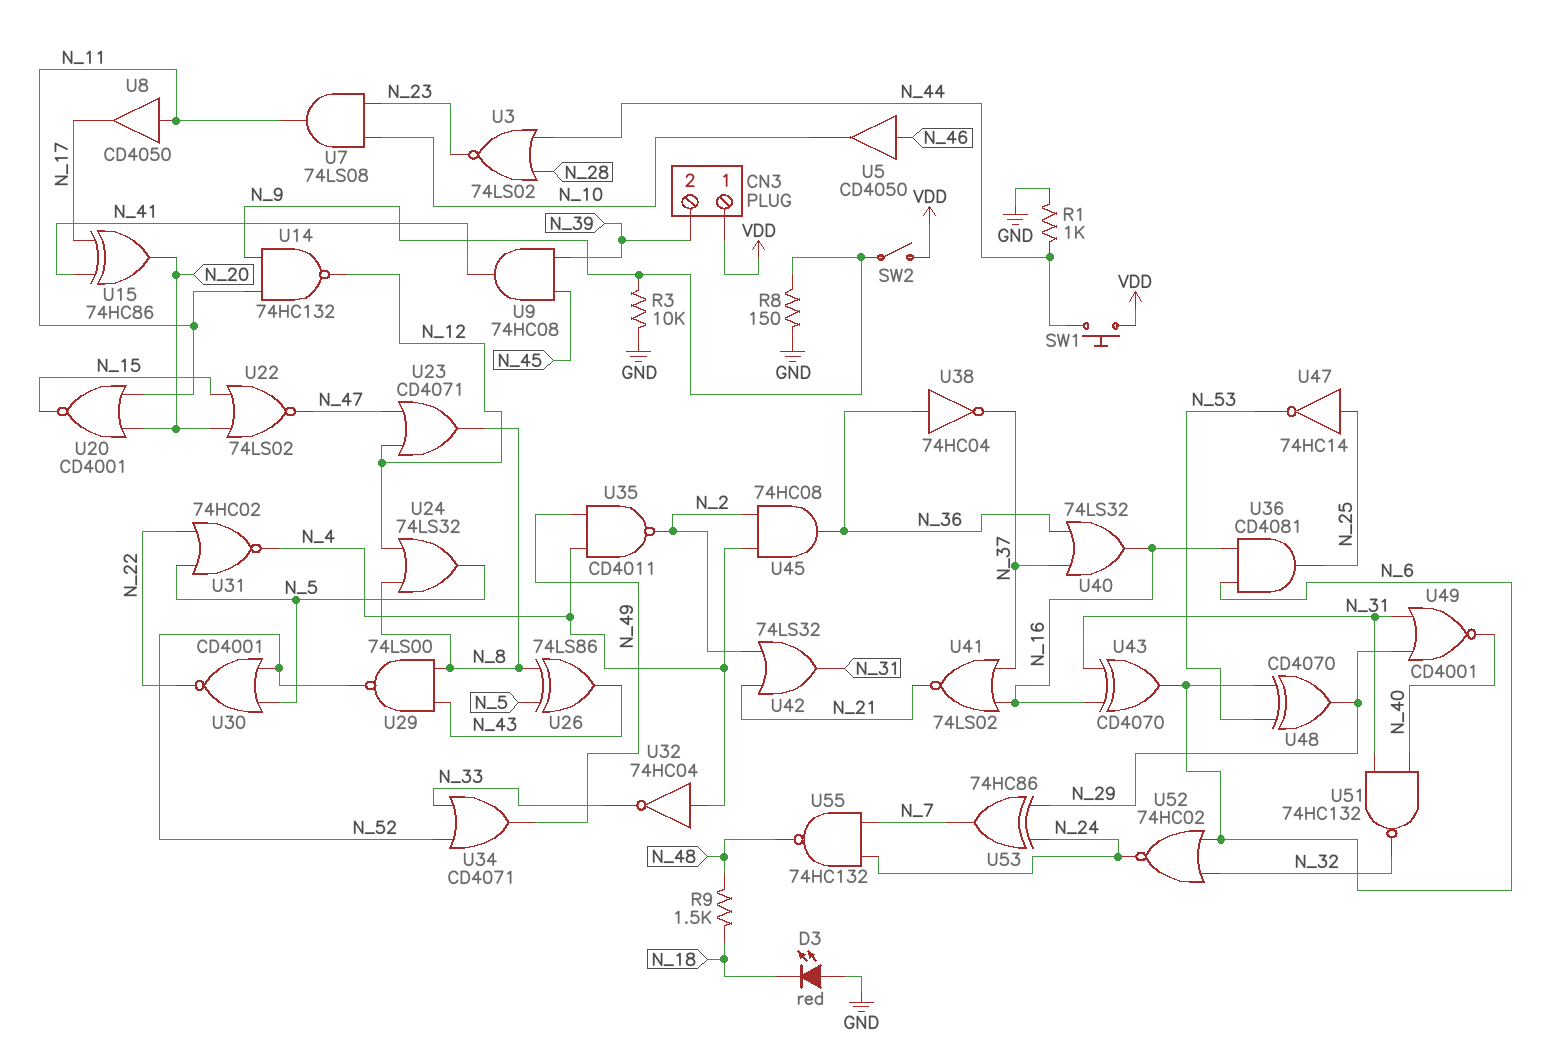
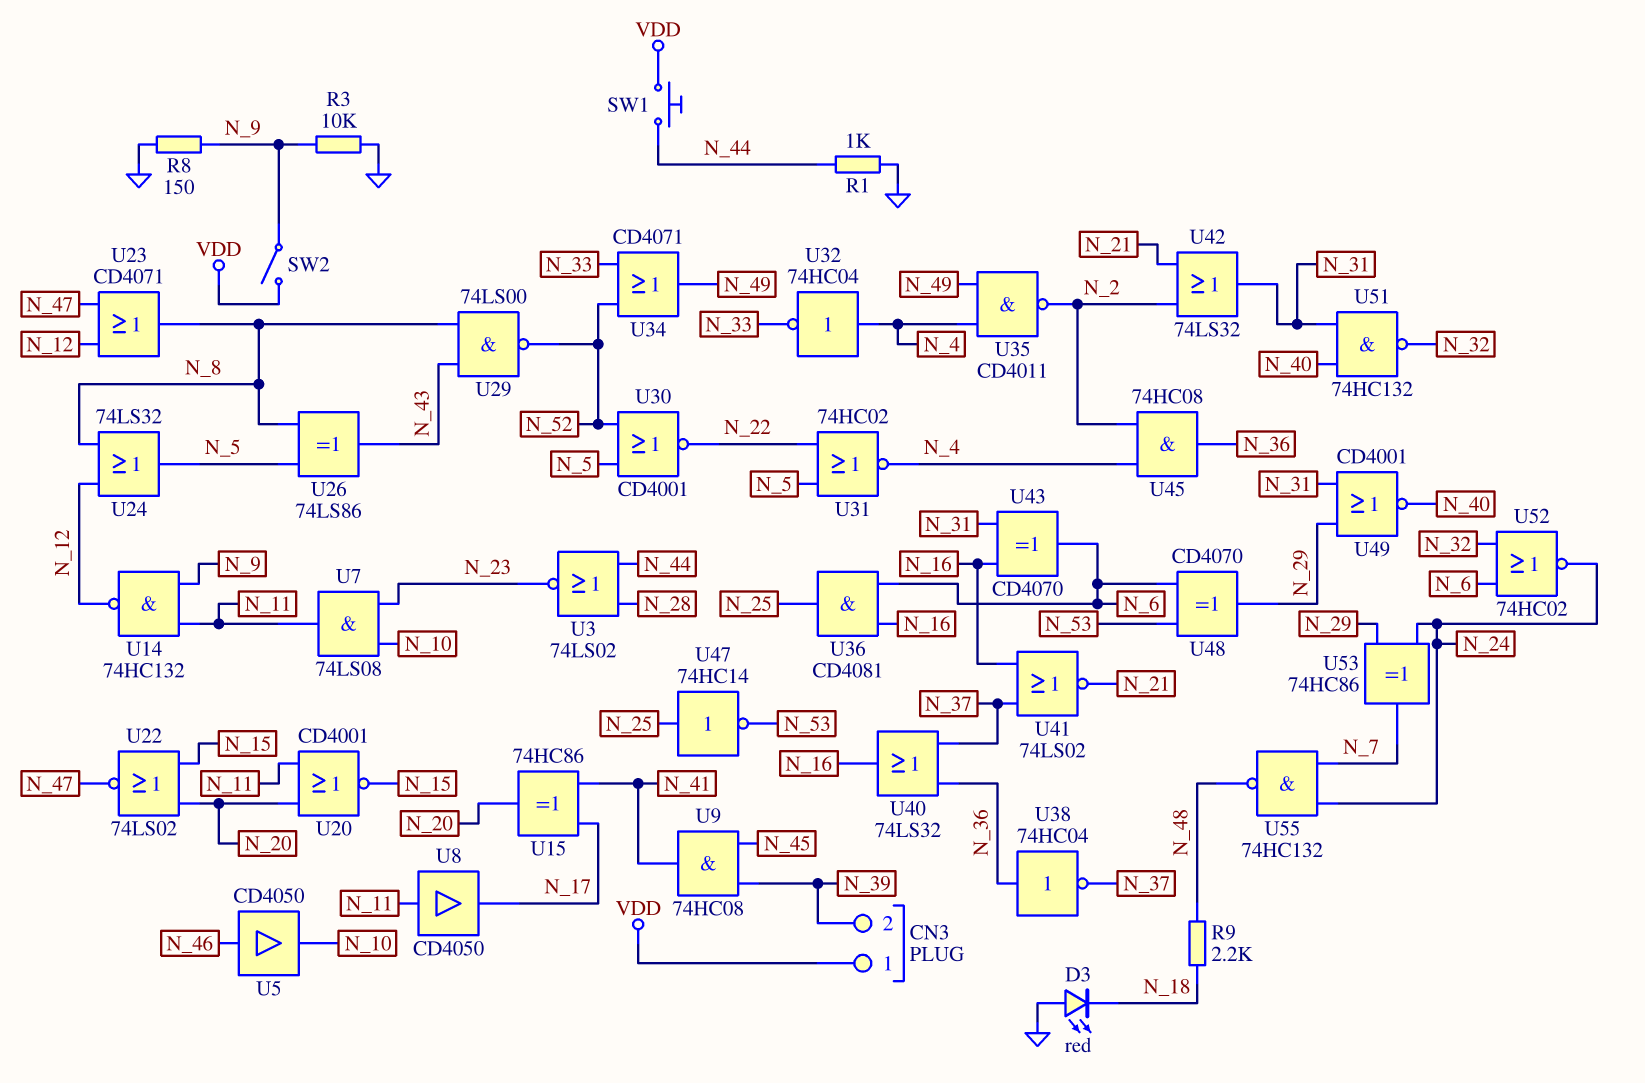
R9: 1.5k (N_18, N_48) -> 2.2k (N_18, N_48)

